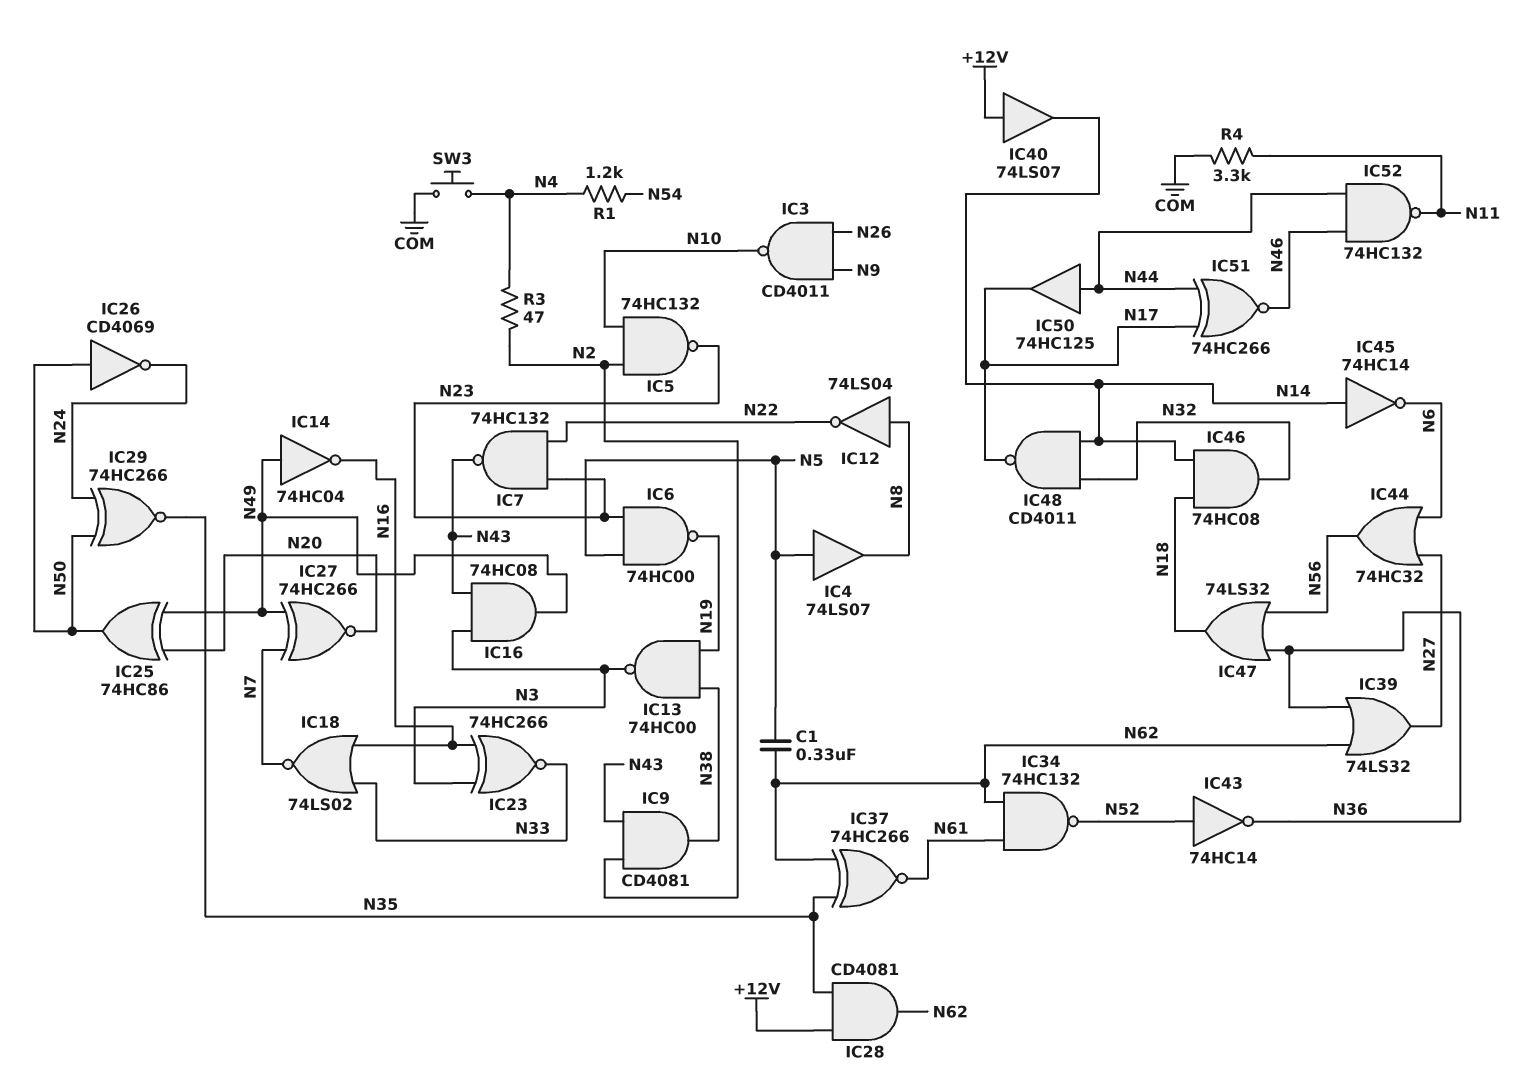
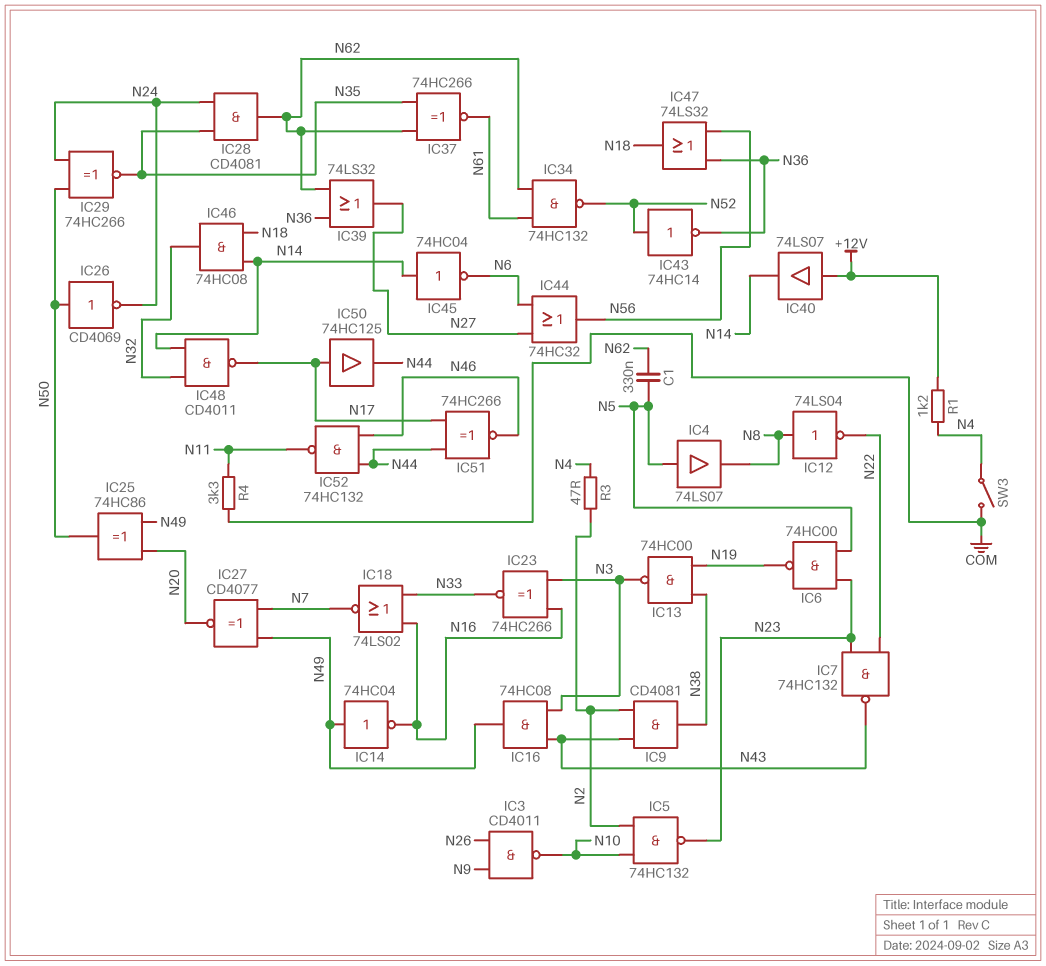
IC27: XNOR 74HC266 (in N7, in N49, out N20) -> XNOR CD4077 (in N7, in N49, out N20)
IC28: AND CD4081 (in +12V, in N35, out N62) -> AND CD4081 (in N24, in N35, out N62)
IC45: NOT 74HC14 (in N14, out N6) -> NOT 74HC04 (in N14, out N6)
IC50: buffer 74HC125 (in N44, out N17) -> buffer 74HC125 (in N17, out N44)
R1: 1.2k (N4, N54) -> 1.2k (+12V, N4)
SW3: button (COM, N4) -> switch (COM, N4)

